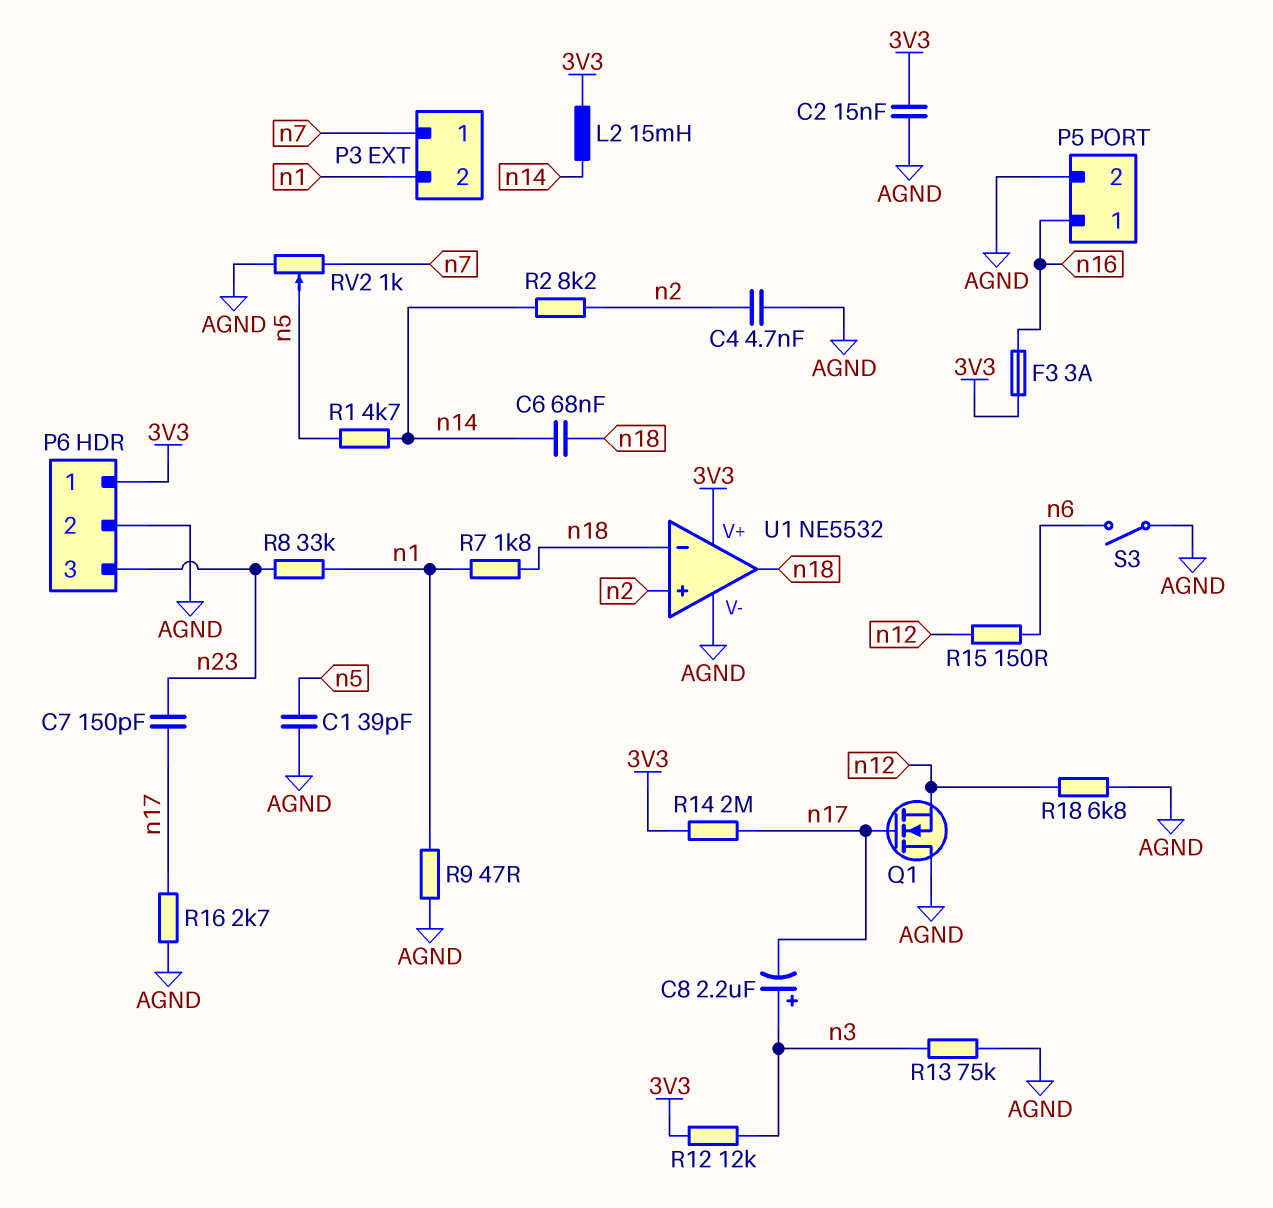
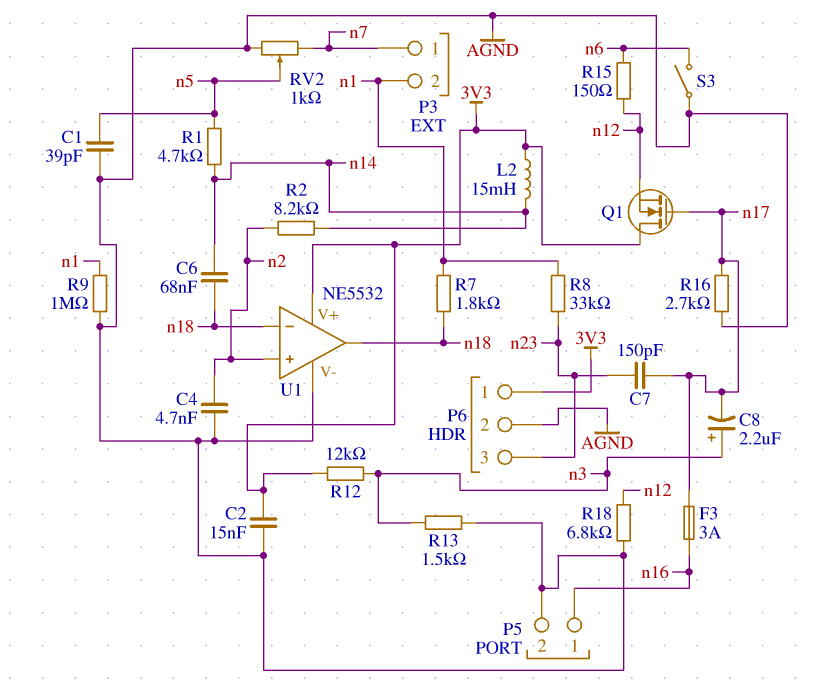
F3: 3A (3V3, n16) -> 3A (n16, n17)
Q1: NMOS (G n17, D AGND, S n12) -> NMOS (G n17, D 3V3, S n12)
R9: 47 (AGND, n1) -> 1M (AGND, n1)
R13: 75k (AGND, n3) -> 1.5k (AGND, n3)
R14: 2M (3V3, n17) -> none

